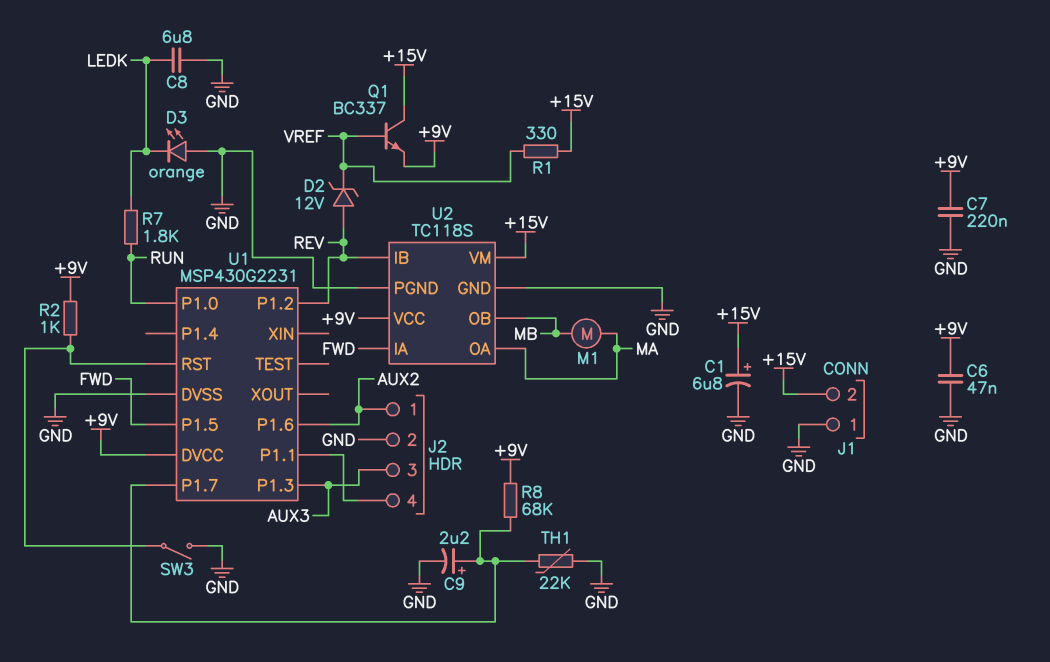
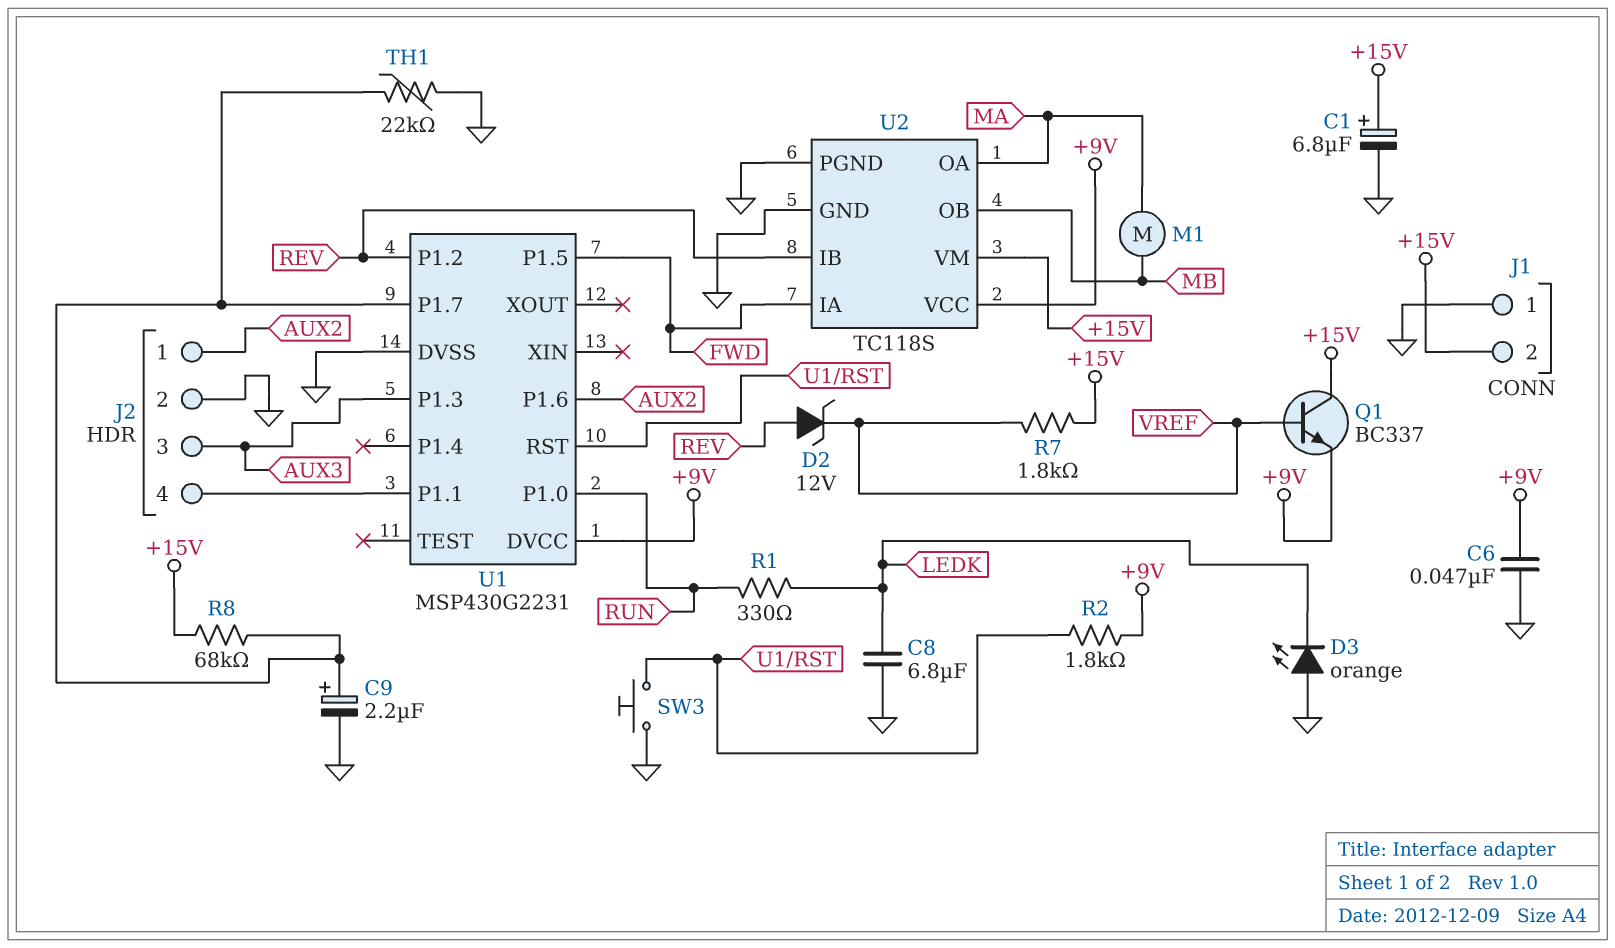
C7: 220nF (+9V, GND) -> none
R1: 330 (+15V, VREF) -> 330 (LEDK, RUN)
R2: 1k (+9V, U1/RST) -> 1.8k (+9V, U1/RST)
R7: 1.8k (LEDK, RUN) -> 1.8k (+15V, VREF)
R8: 68k (+9V, U1/P1.7) -> 68k (+15V, U1/P1.7)
SW3: switch (GND, U1/RST) -> button (GND, U1/RST)

